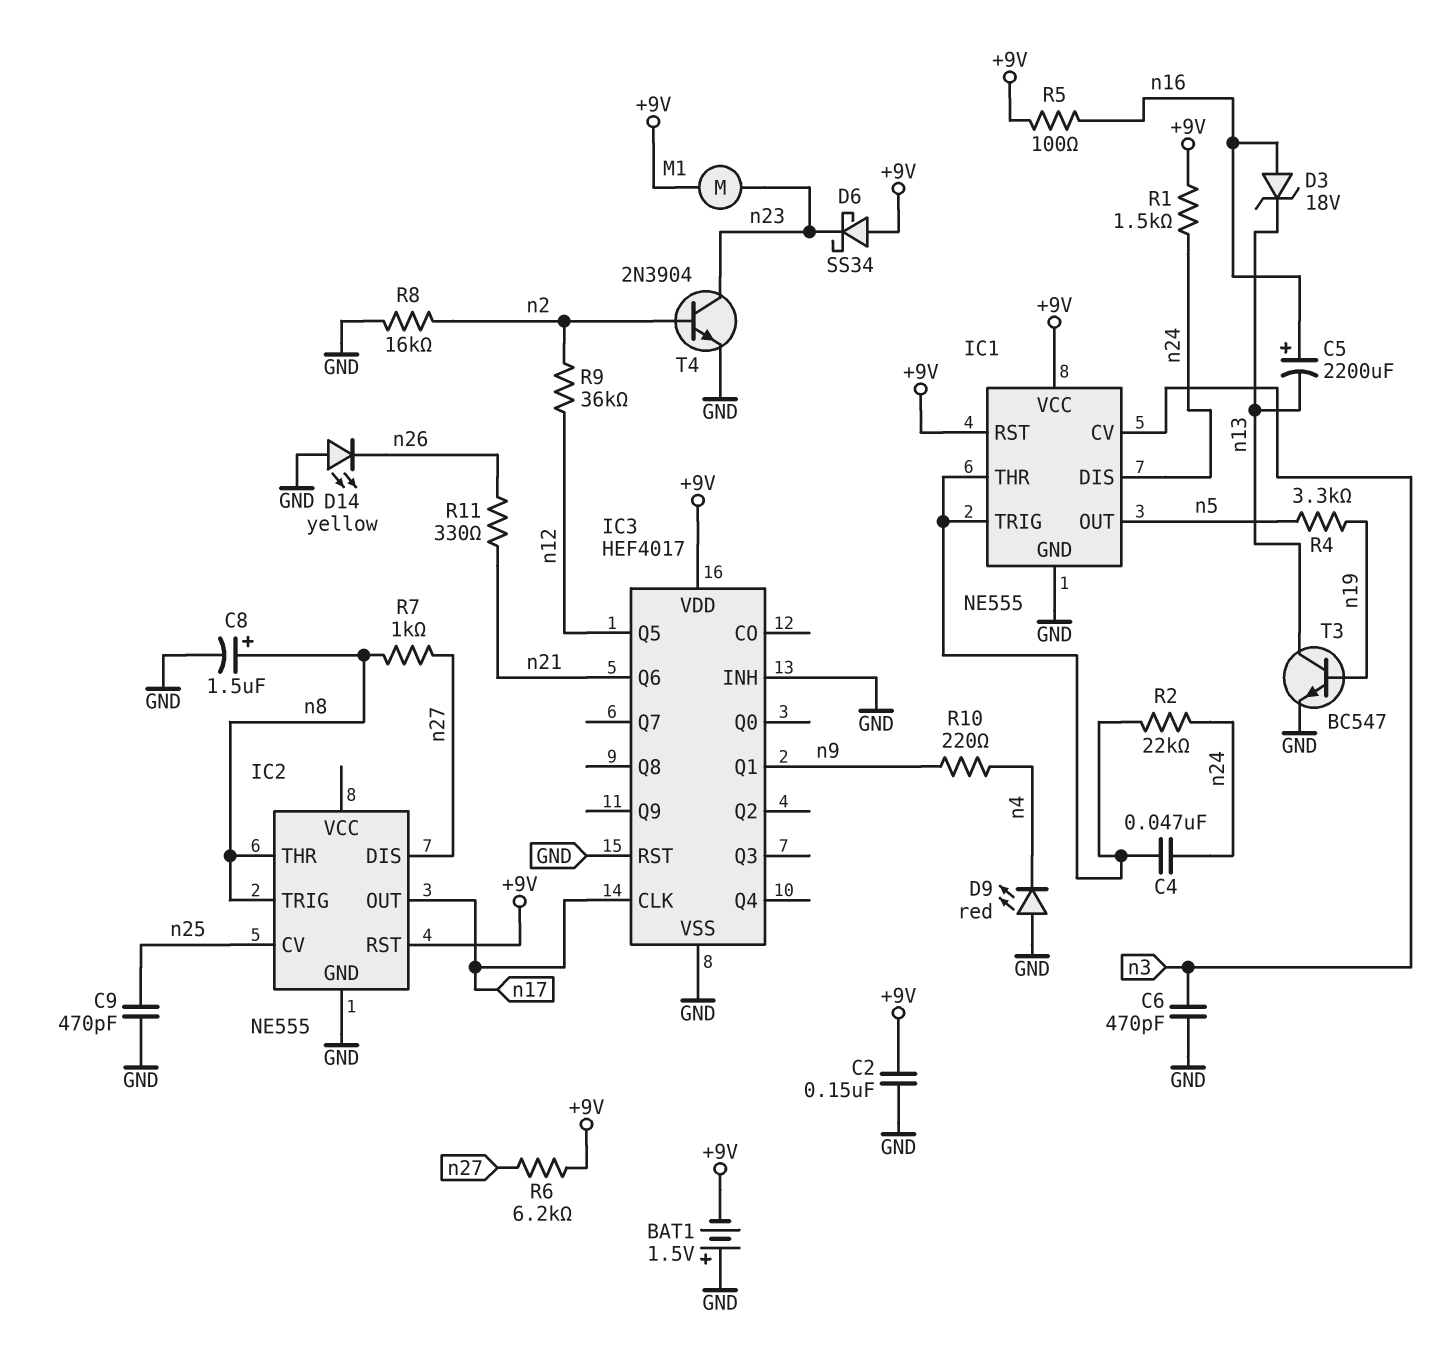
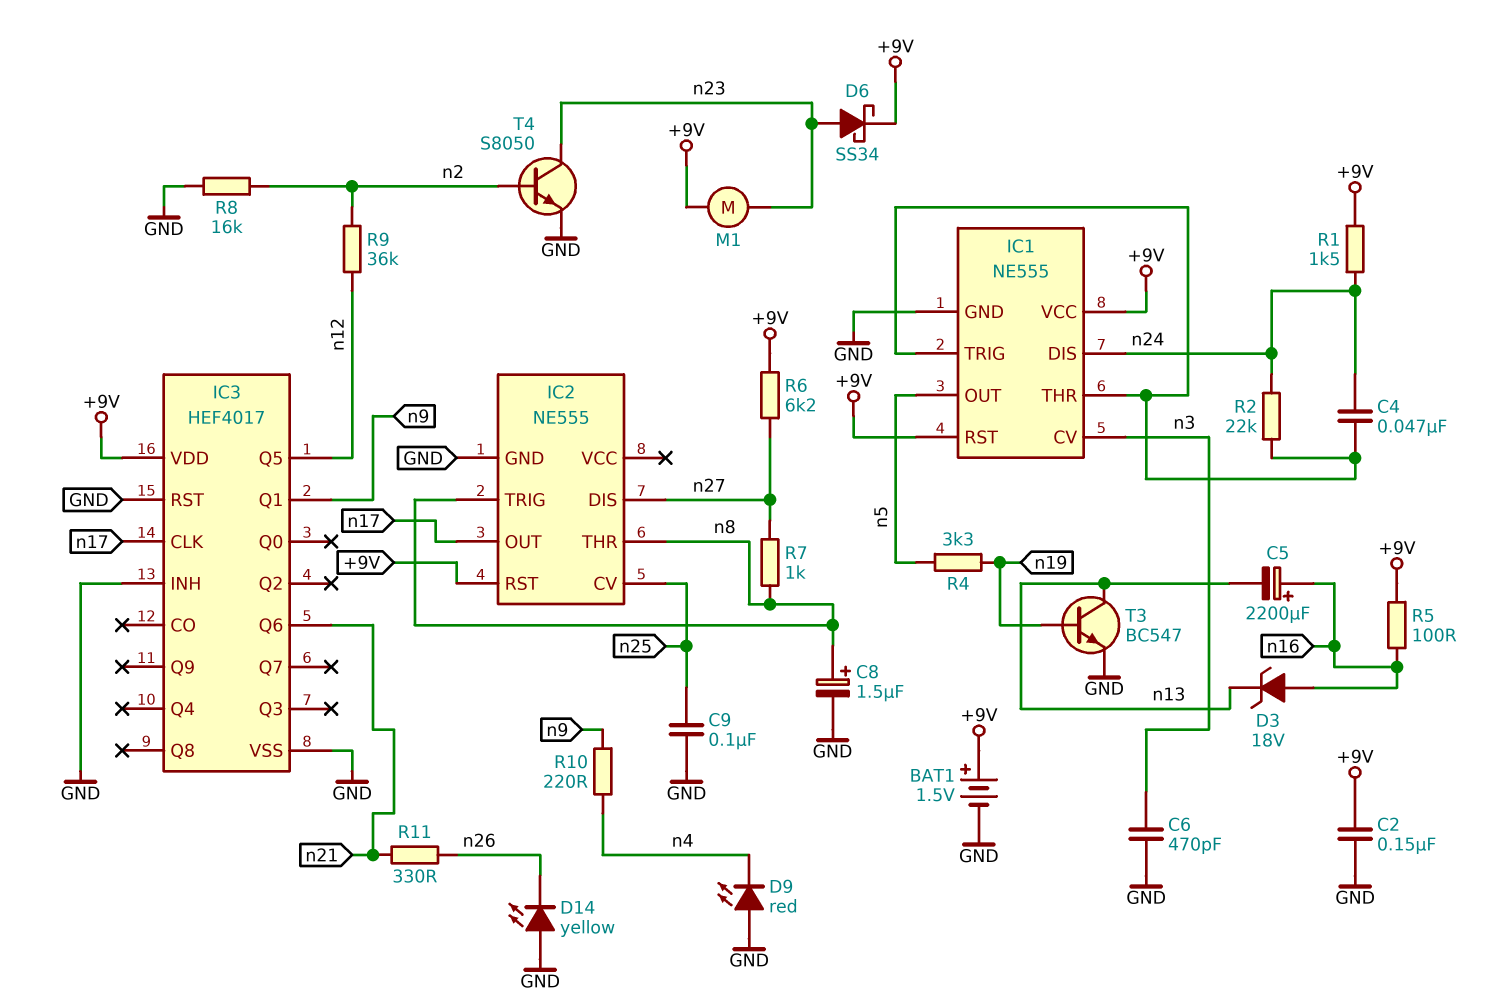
BAT1: 1.5V (plus GND, minus +9V) -> 1.5V (plus +9V, minus GND)
C9: 470pF (GND, n25) -> 100nF (GND, n25)
D6: schottky SS34 (A +9V, K n23) -> schottky SS34 (A n23, K +9V)
T4: NPN 2N3904 (B n2, C n23, E GND) -> NPN S8050 (B n2, C n23, E GND)

